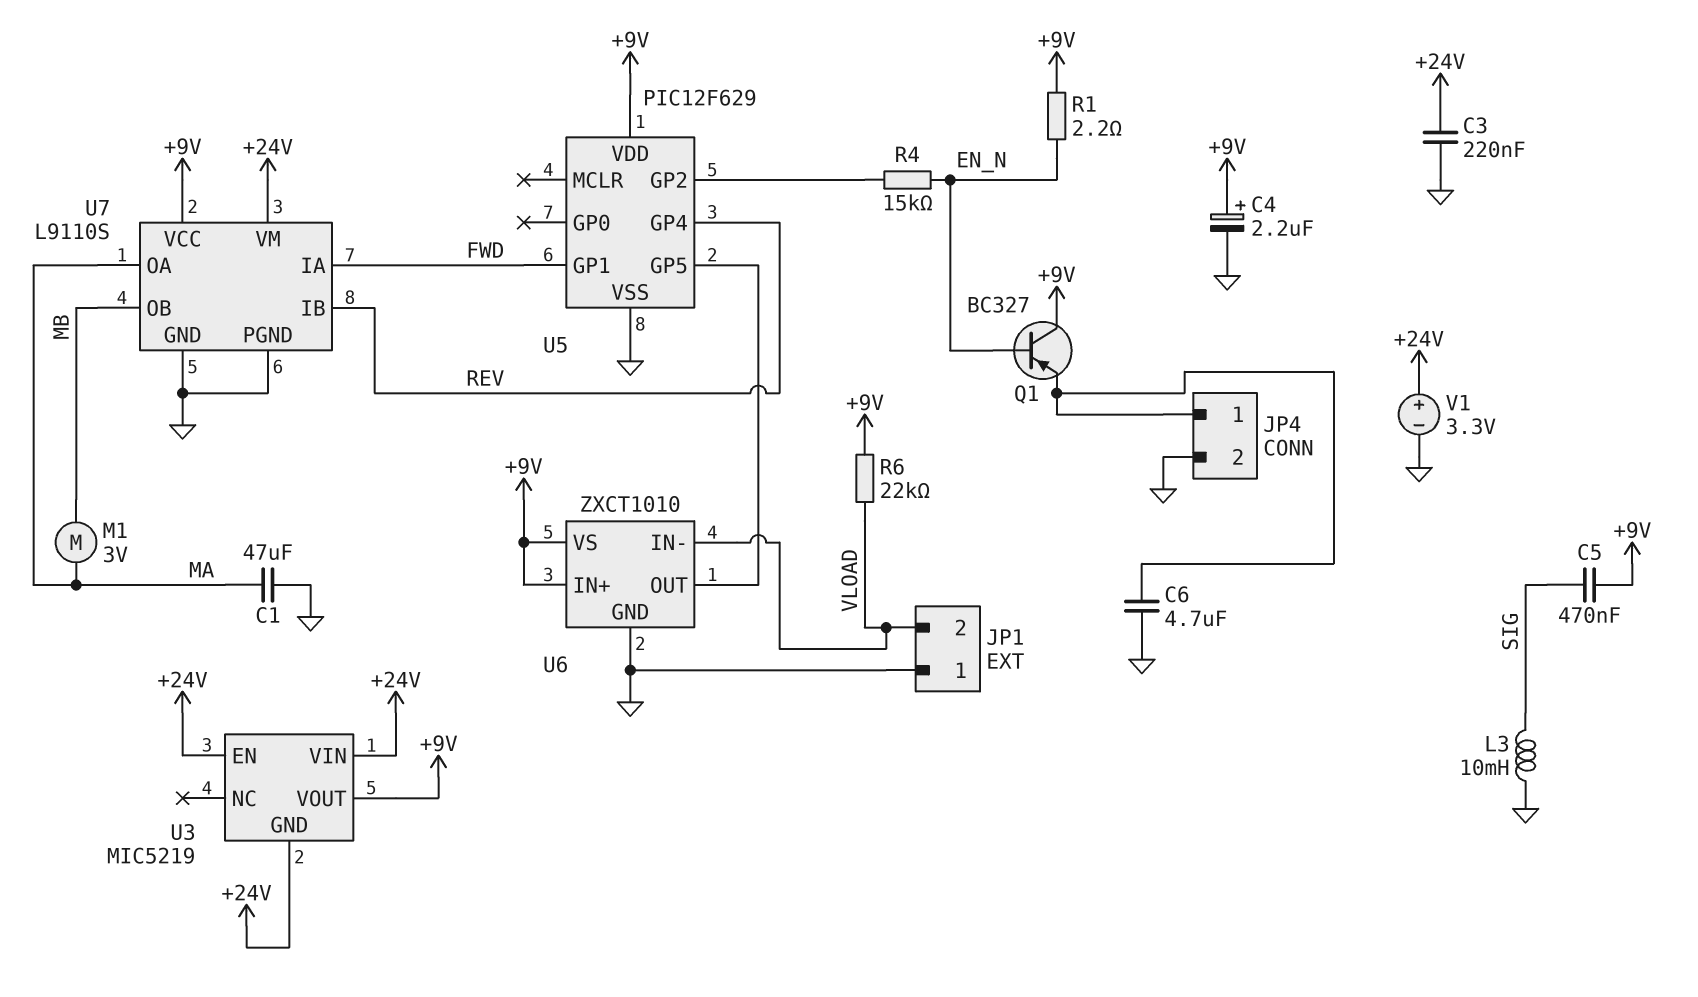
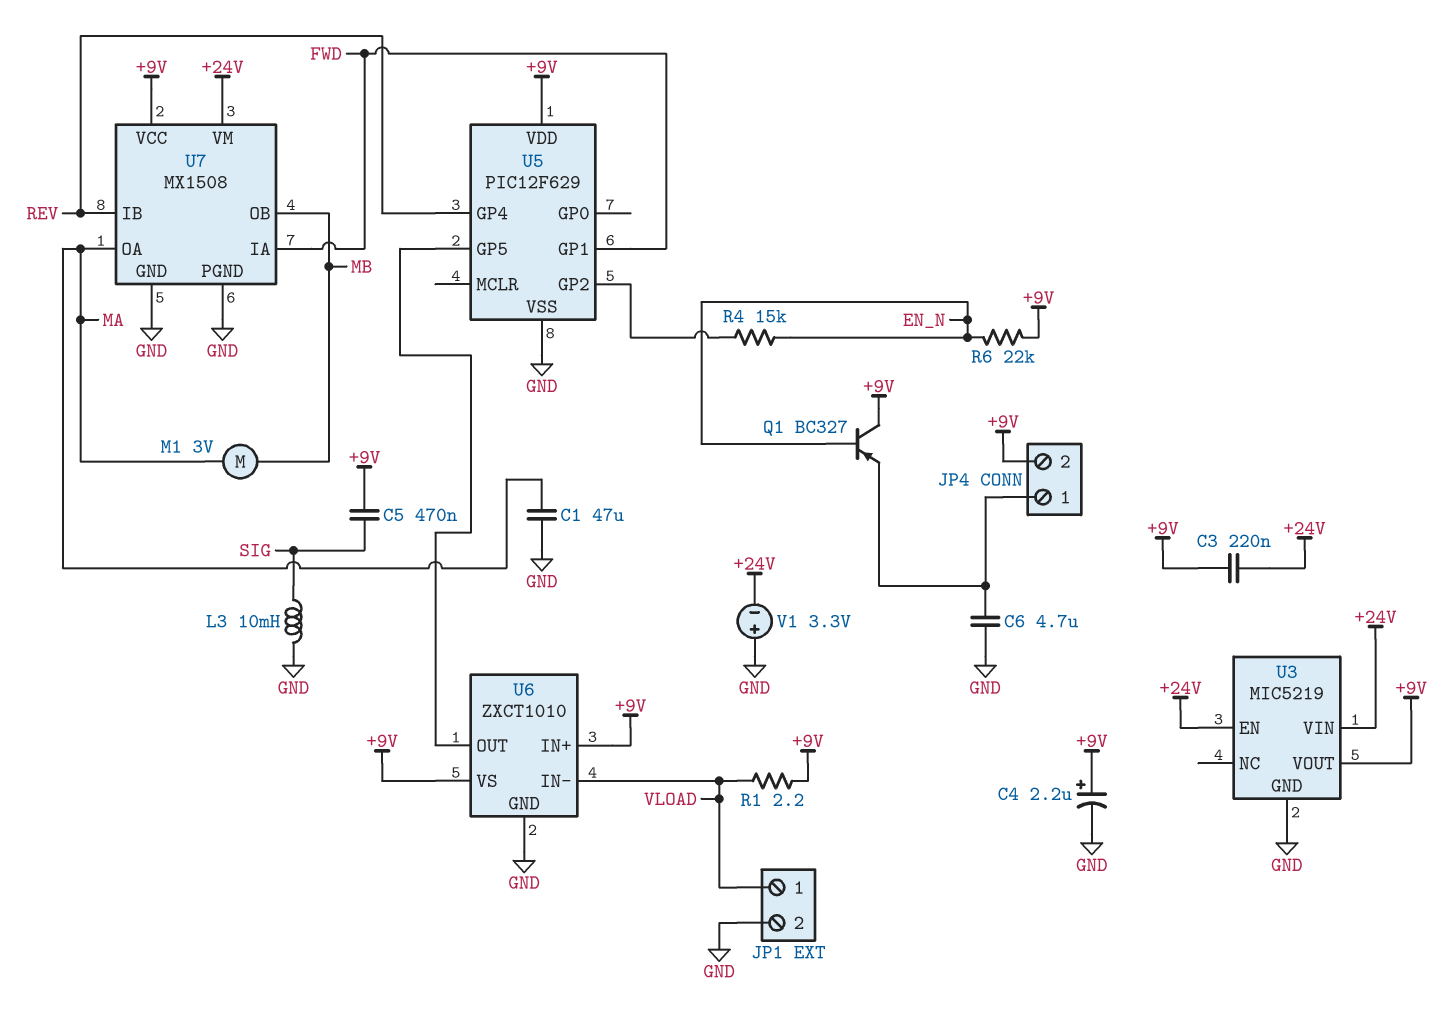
C3: 220nF (+24V, GND) -> 220nF (+9V, +24V)
JP1 pin 1: GND -> VLOAD
JP1 pin 2: VLOAD -> GND
JP4 pin 2: GND -> +9V
R1: 2.2 (+9V, EN_N) -> 2.2 (+9V, VLOAD)
R6: 22k (+9V, VLOAD) -> 22k (+9V, EN_N)
U3 pin GND: +24V -> GND
U7: L9110S -> MX1508
V1: 3.3V (plus +24V, minus GND) -> 3.3V (plus GND, minus +24V)

